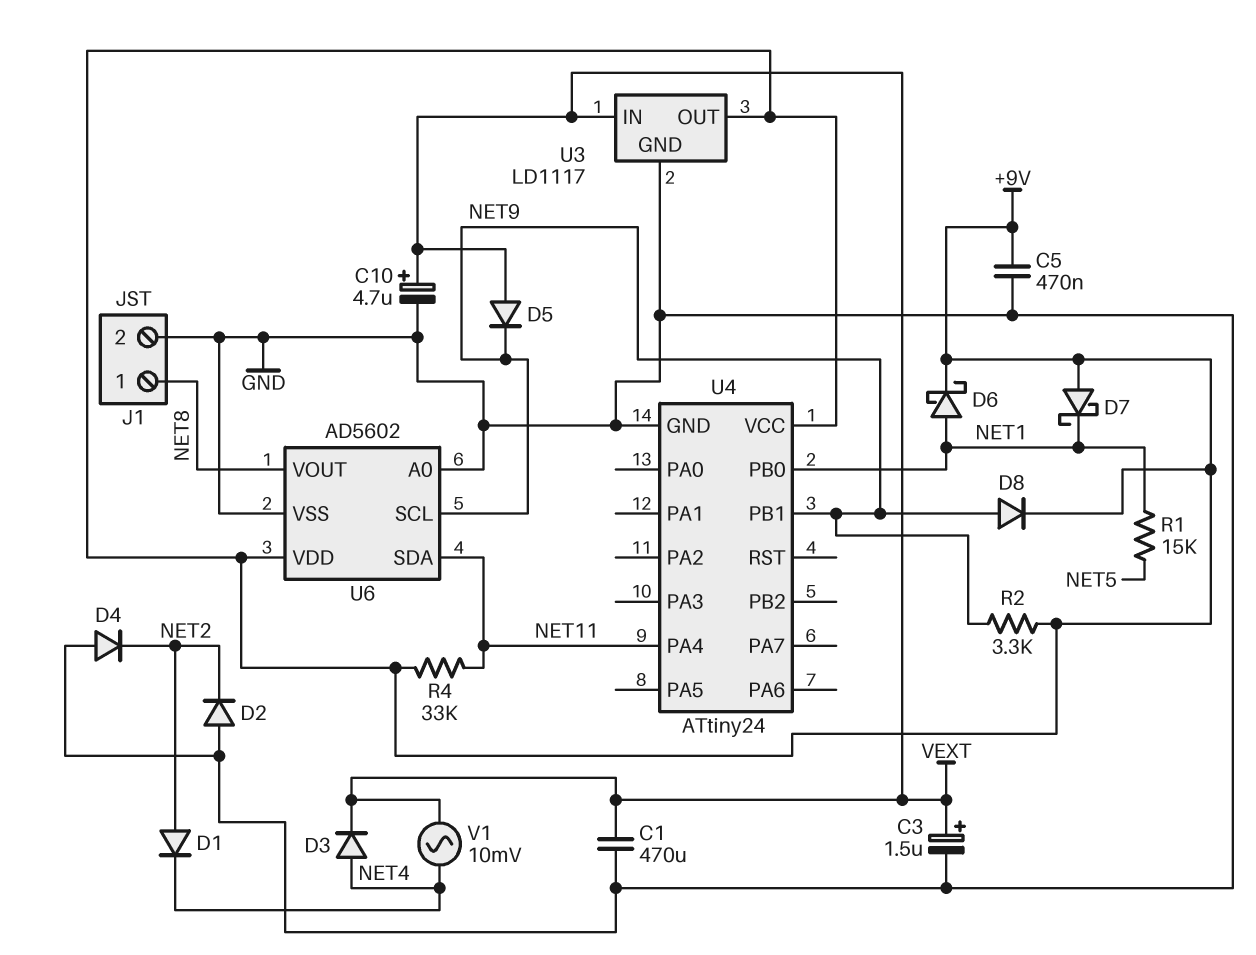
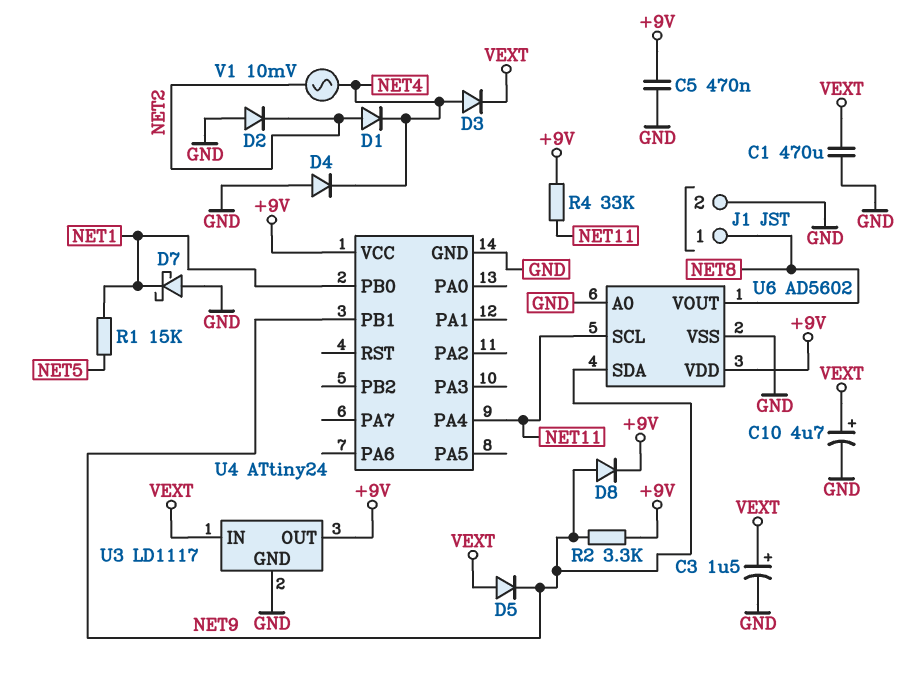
D4: diode (A GND, K NET2) -> diode (A GND, K NET4)
D6: schottky (A NET1, K +9V) -> none
D7: schottky (A +9V, K NET1) -> schottky (A GND, K NET1)
U6 pin SCL: NET9 -> NET11
U6 pin SDA: NET11 -> NET9
V1: AC 10mV (NET4, VEXT) -> AC 10mV (NET2, NET4)

